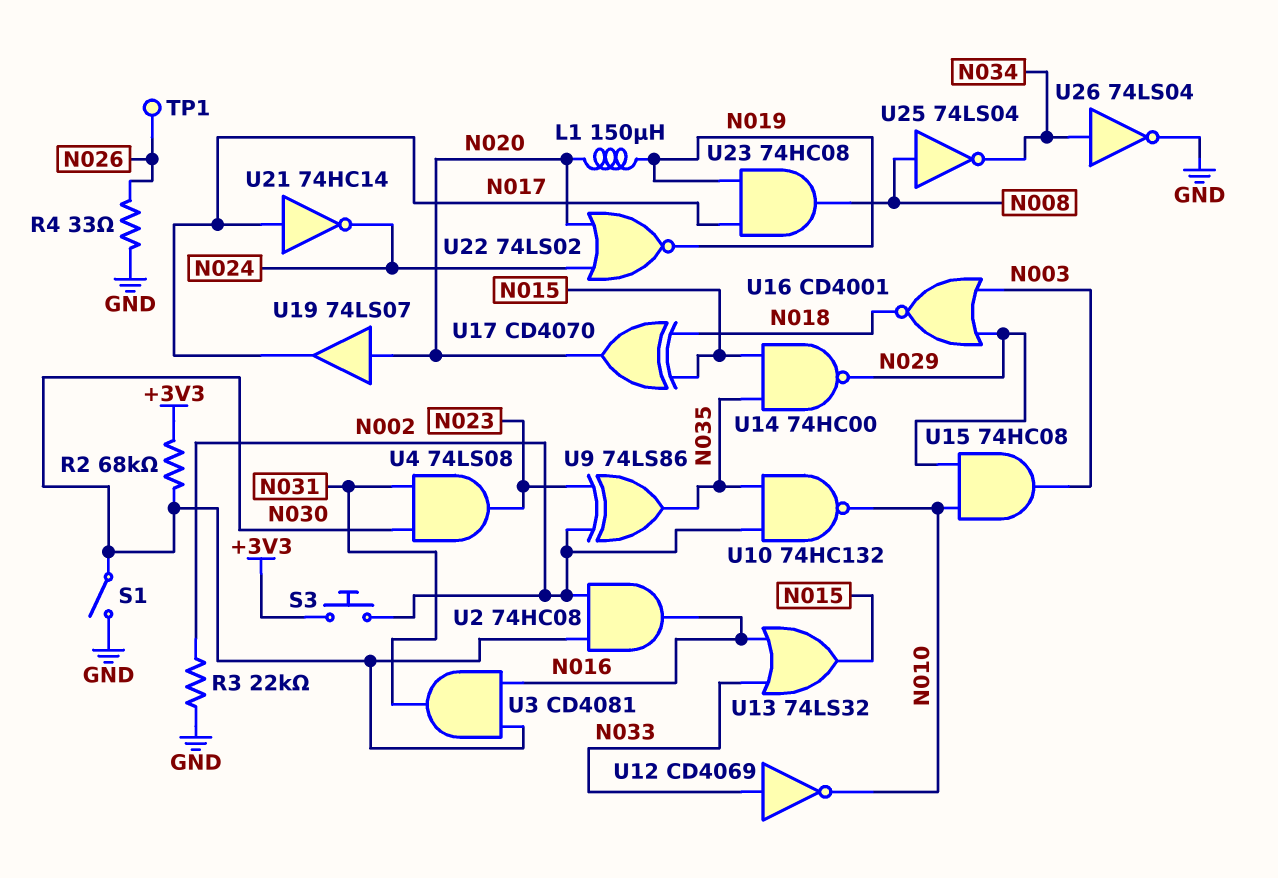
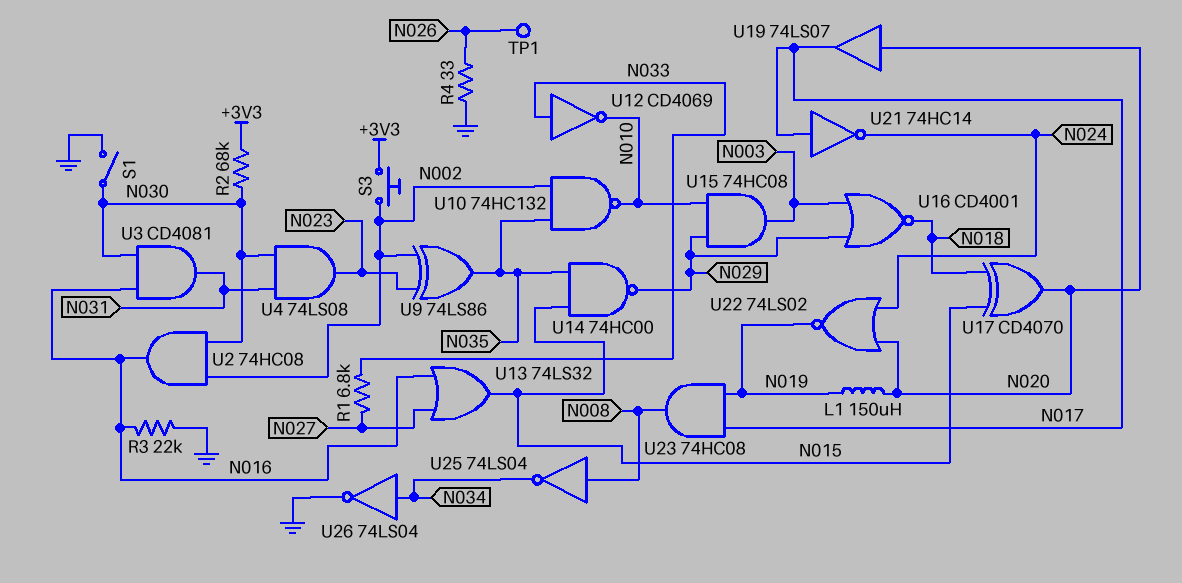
R1: none -> 6.8k (N027, N033)
R3: 22k (GND, N002) -> 22k (GND, N016)
U13: OR 74LS32 (in N016, in N033, out N015) -> OR 74LS32 (in N016, in N027, out N015)

